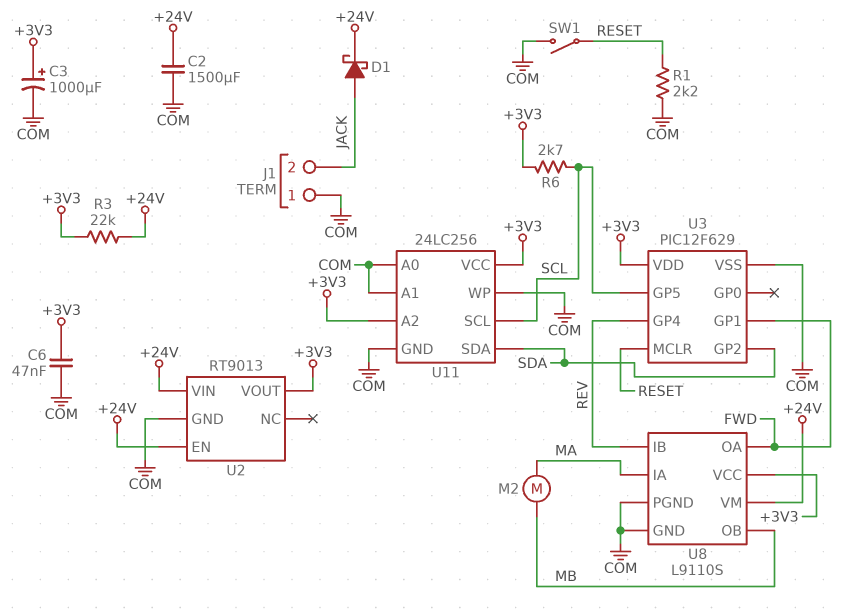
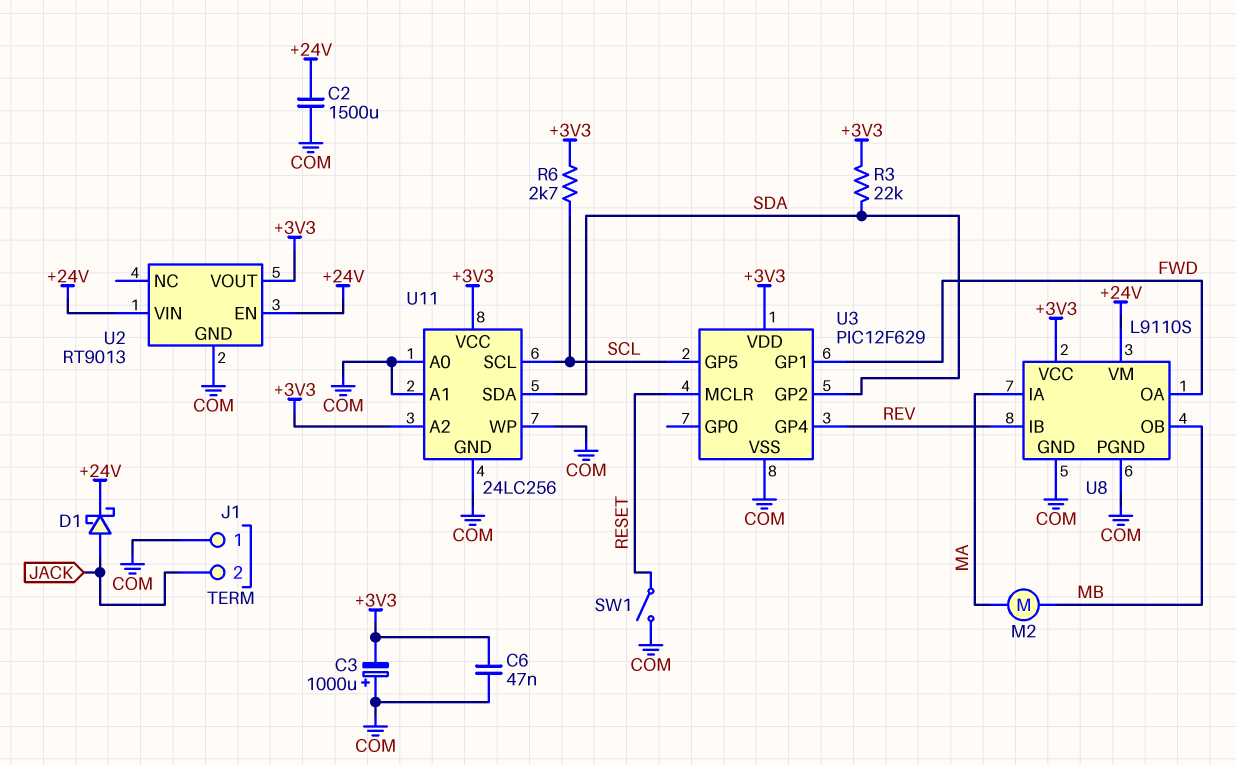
C3: 1000uF (plus +3V3, minus COM) -> 1000uF (plus COM, minus +3V3)
R1: 2.2k (COM, RESET) -> none
R3: 22k (+3V3, +24V) -> 22k (+3V3, SDA)

